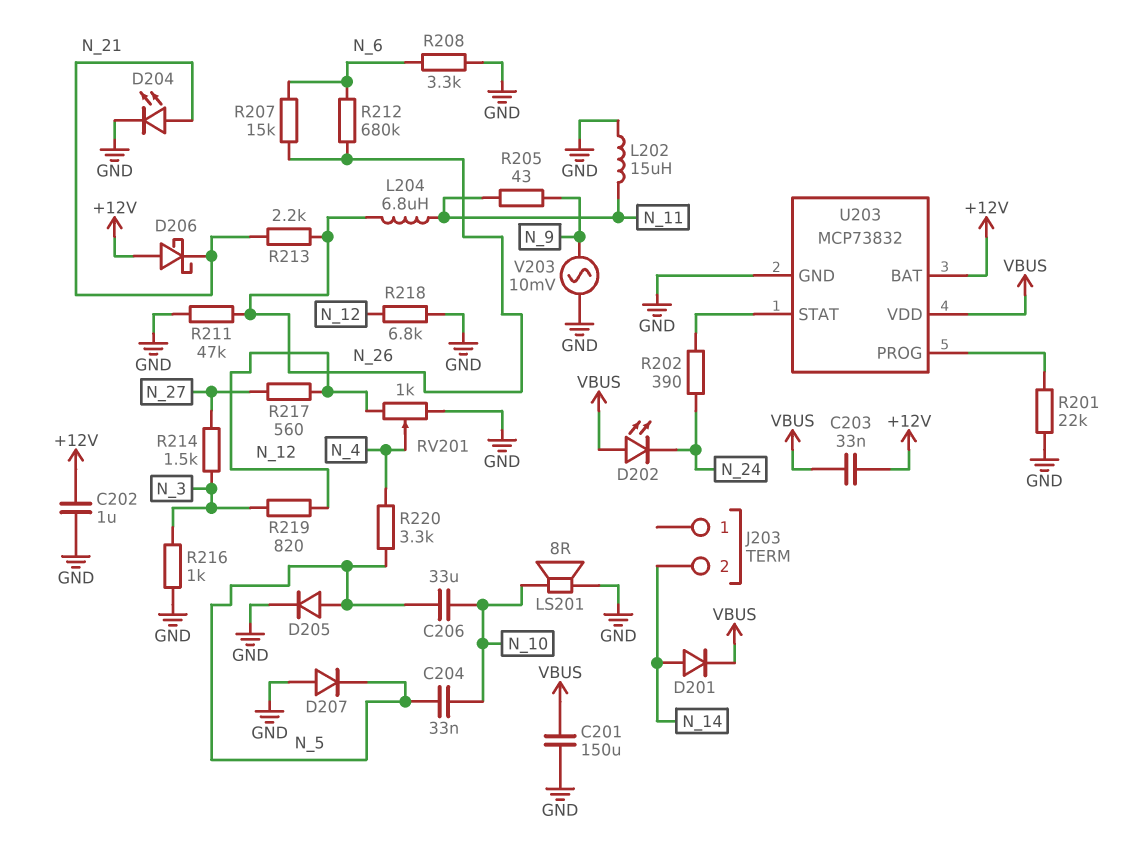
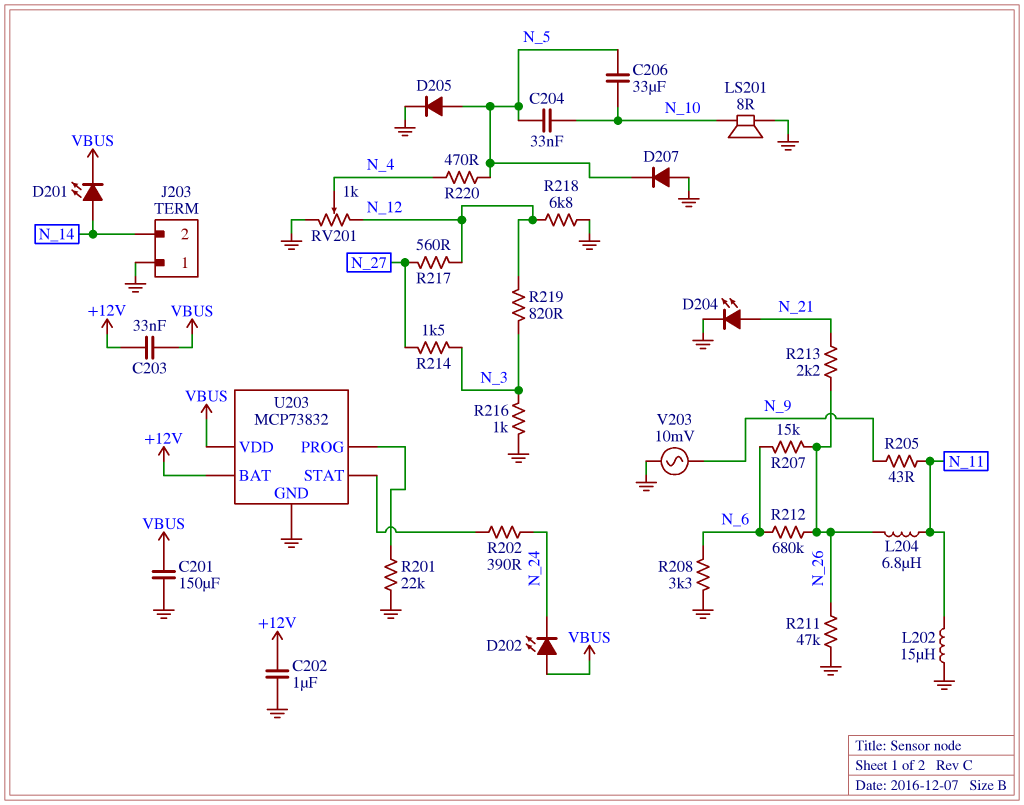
D201: diode (A N_14, K VBUS) -> LED (A N_14, K VBUS)
D206: schottky (A +12V, K N_21) -> none
J203 pin 1: none -> GND
R220: 3.3k (N_4, N_5) -> 470 (N_4, N_5)

